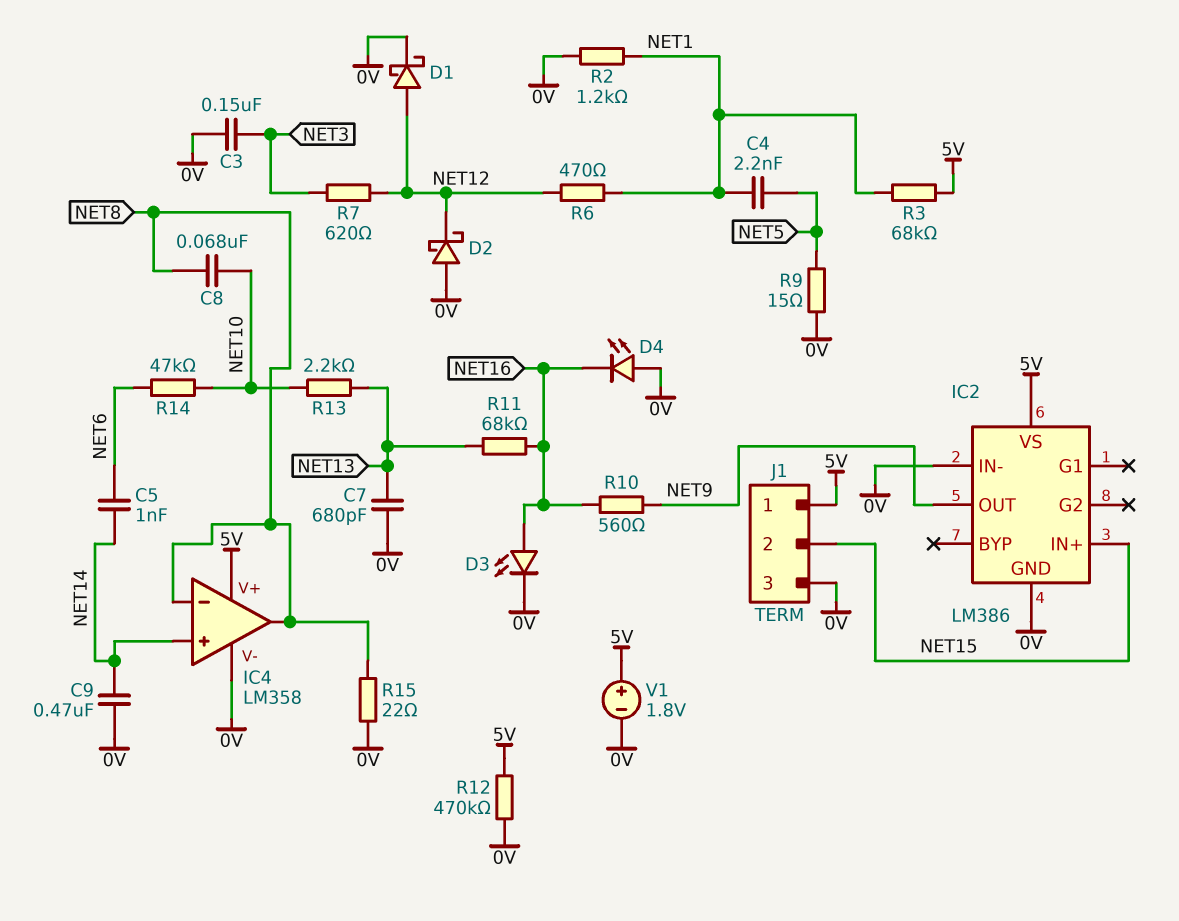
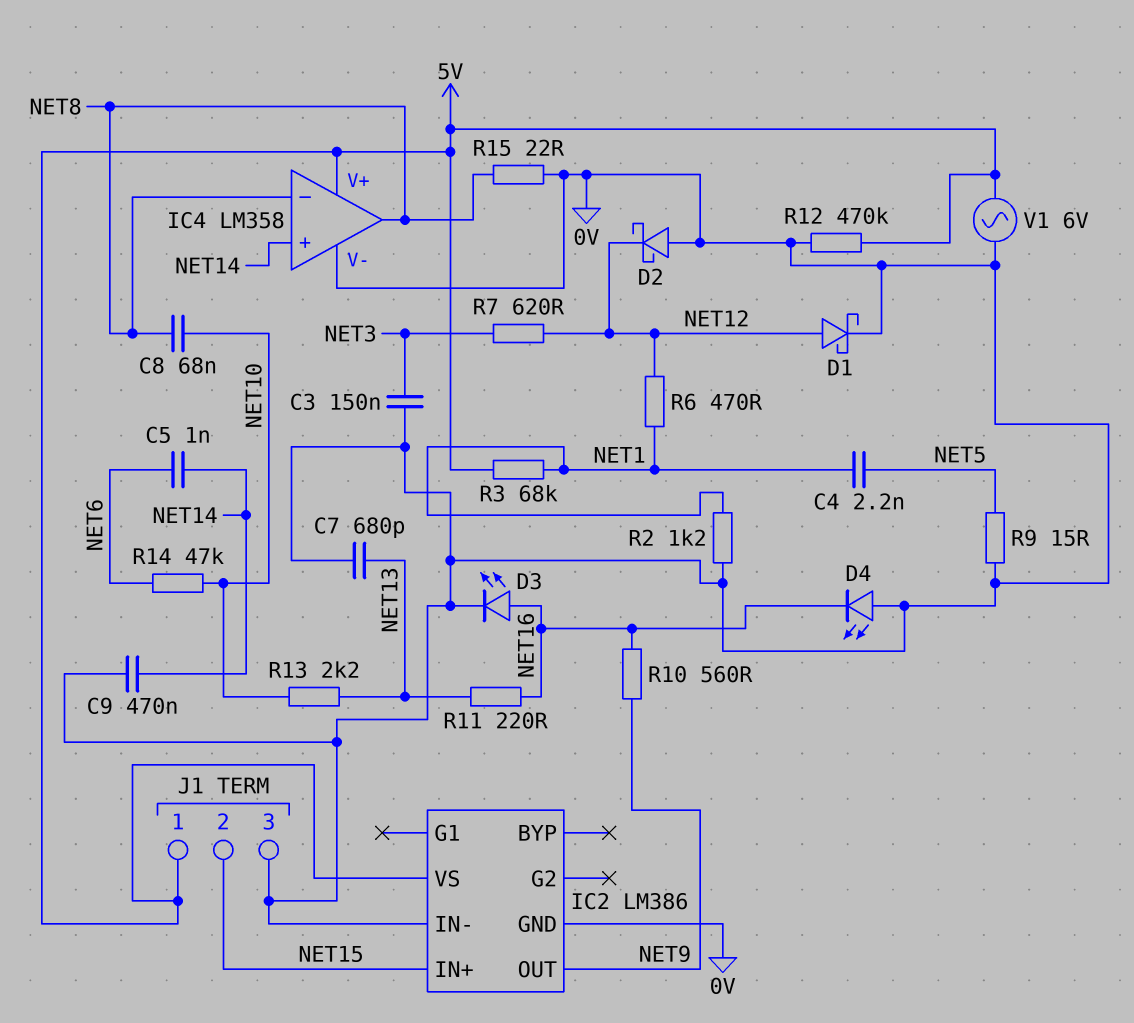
R11: 68k (NET13, NET16) -> 220 (NET13, NET16)
V1: 1.8V (plus 5V, minus 0V) -> AC 6V (0V, 5V)

